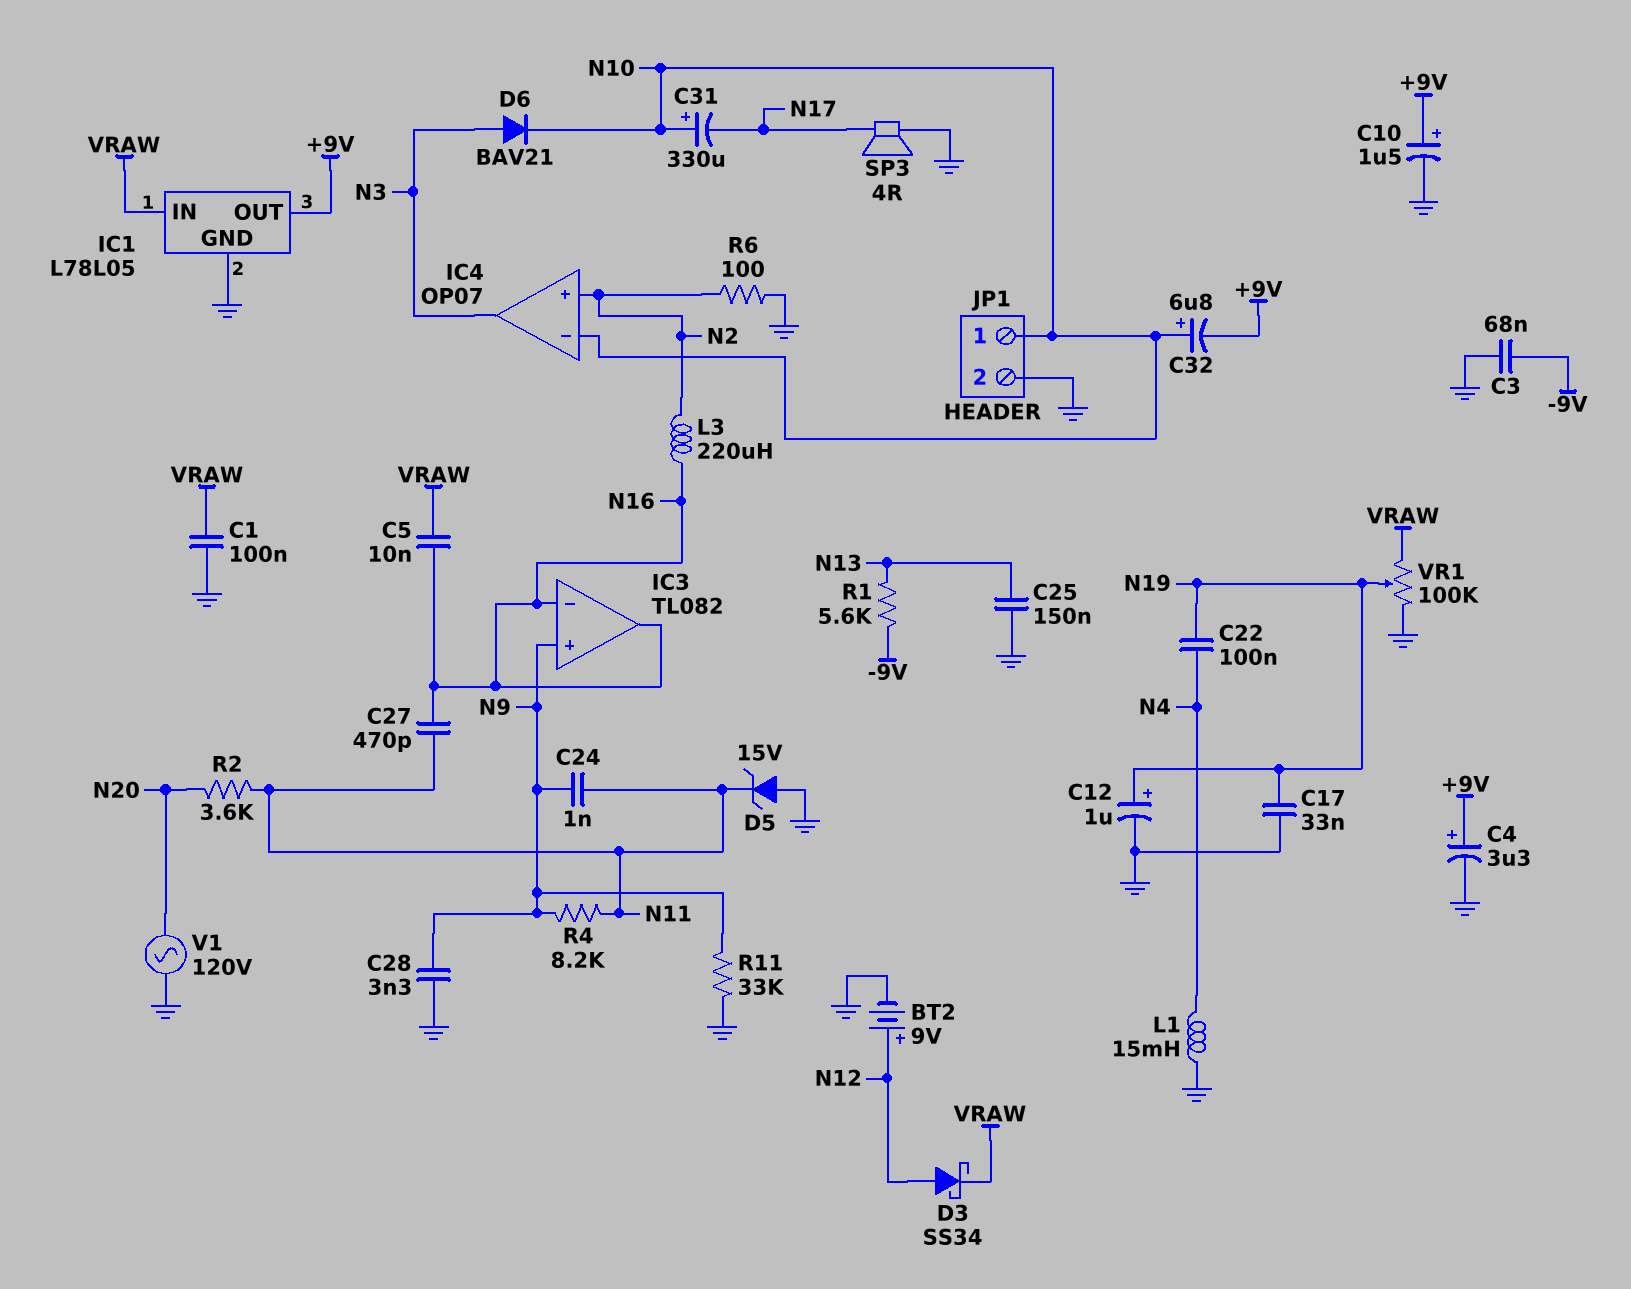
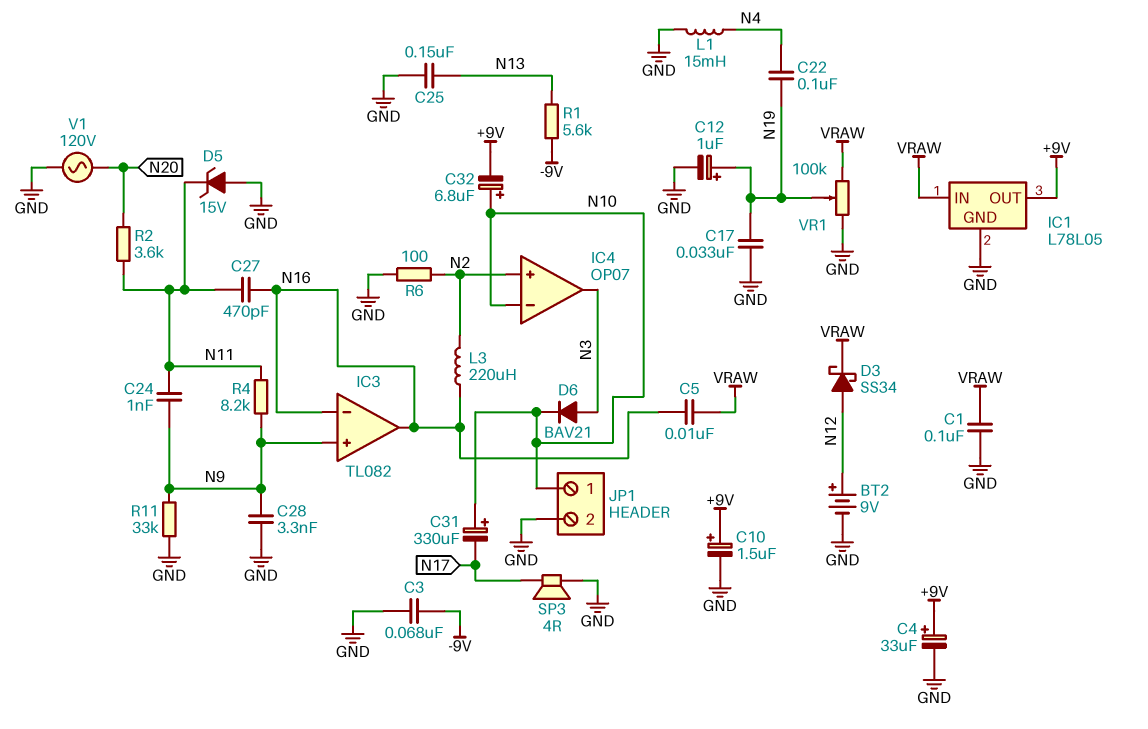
C4: 3.3uF (plus +9V, minus GND) -> 33uF (plus +9V, minus GND)

